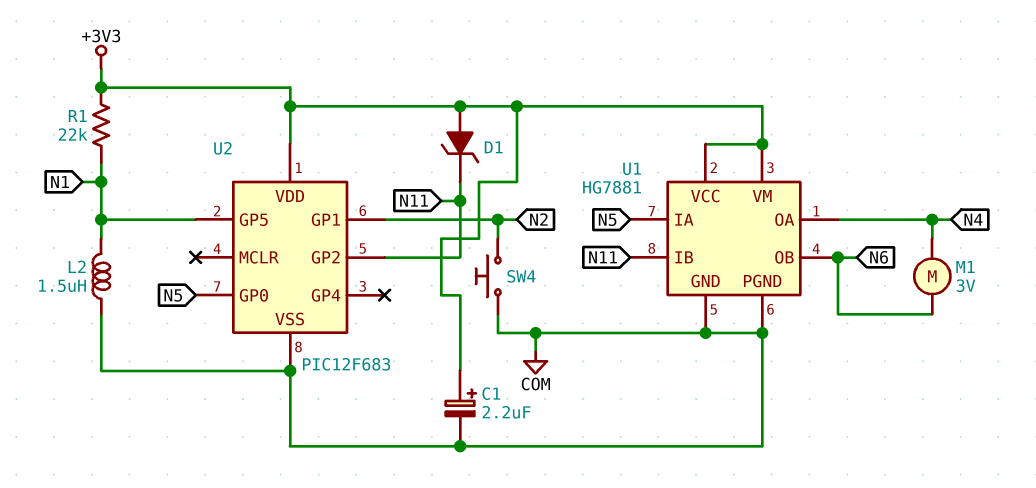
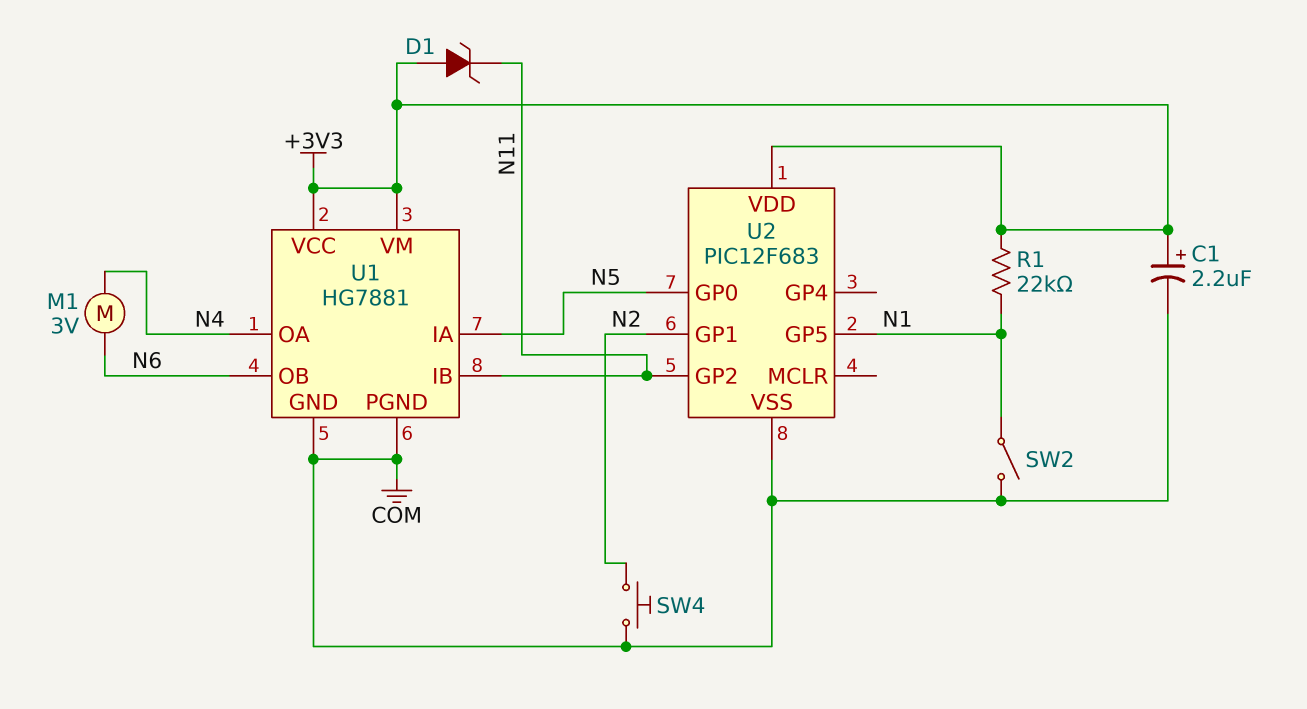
L2: 1.5uH (COM, N1) -> none
SW2: none -> switch (COM, N1)

